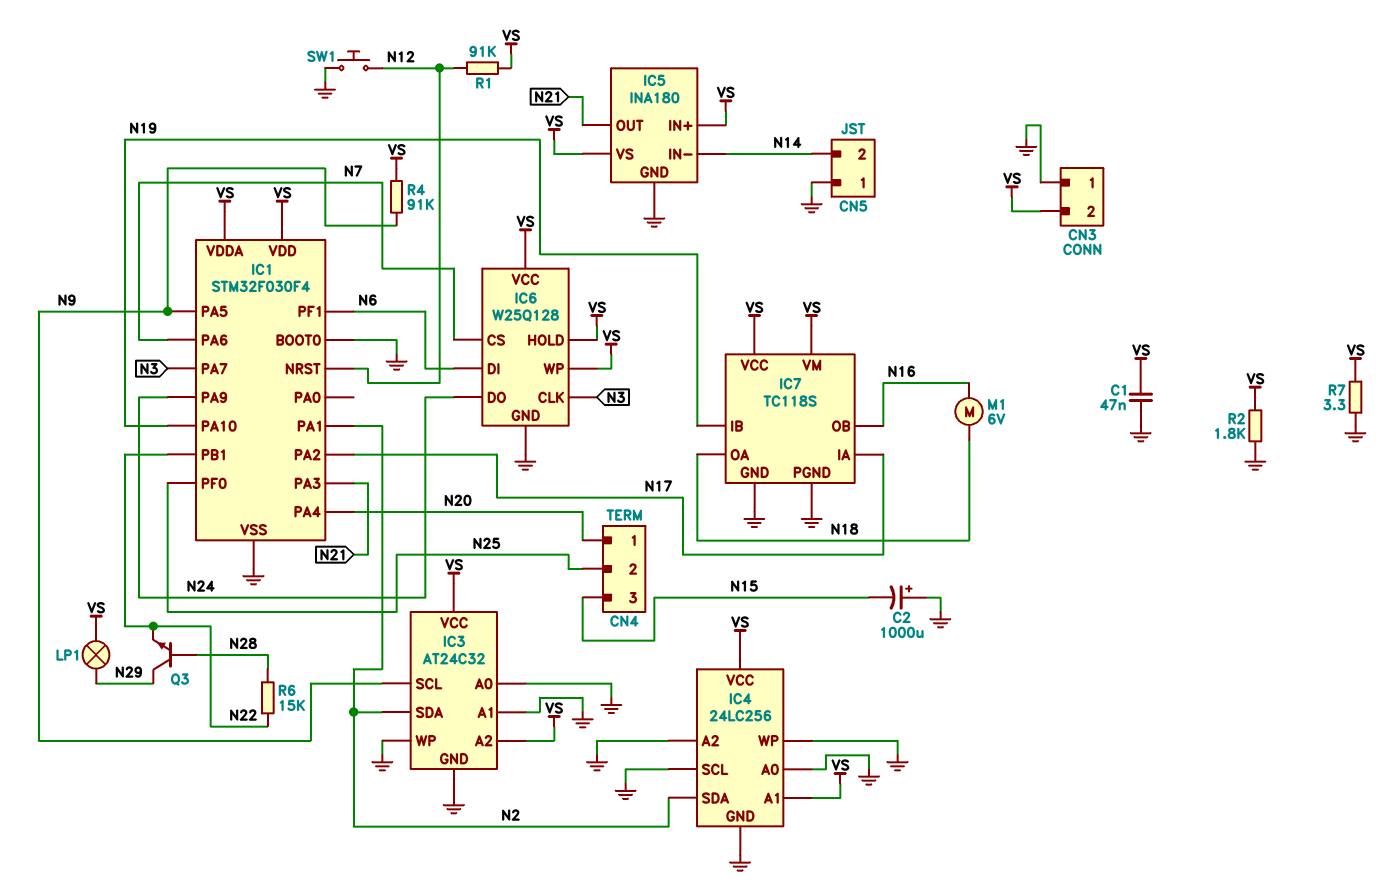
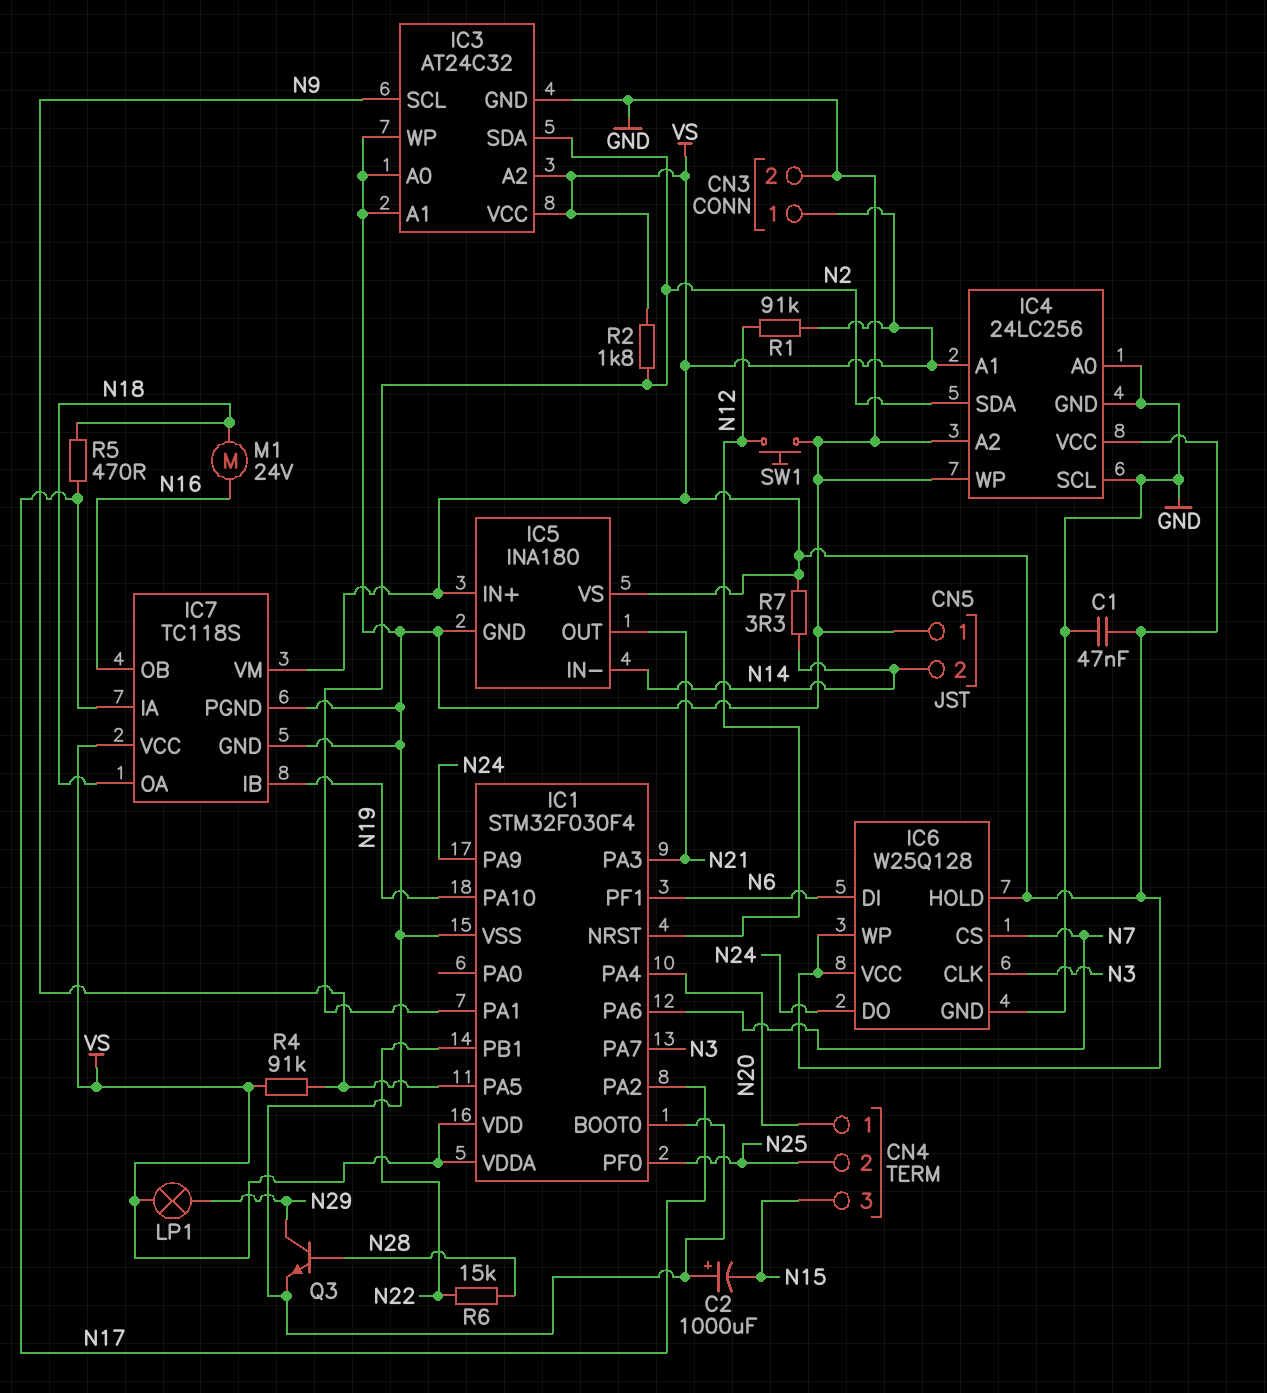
CN3 pin 1: GND -> VS
CN3 pin 2: VS -> GND
M1: motor 6V (N16, N18) -> motor 24V (N16, N18)
Q3: NPN (B N28, C N29, E N22) -> NPN (B N28, C N29, E GND)
R2: 1.8k (GND, VS) -> 1.8k (N2, VS)
R5: none -> 470 (N17, N18)
R7: 3.3 (GND, VS) -> 3.3 (N14, VS)

